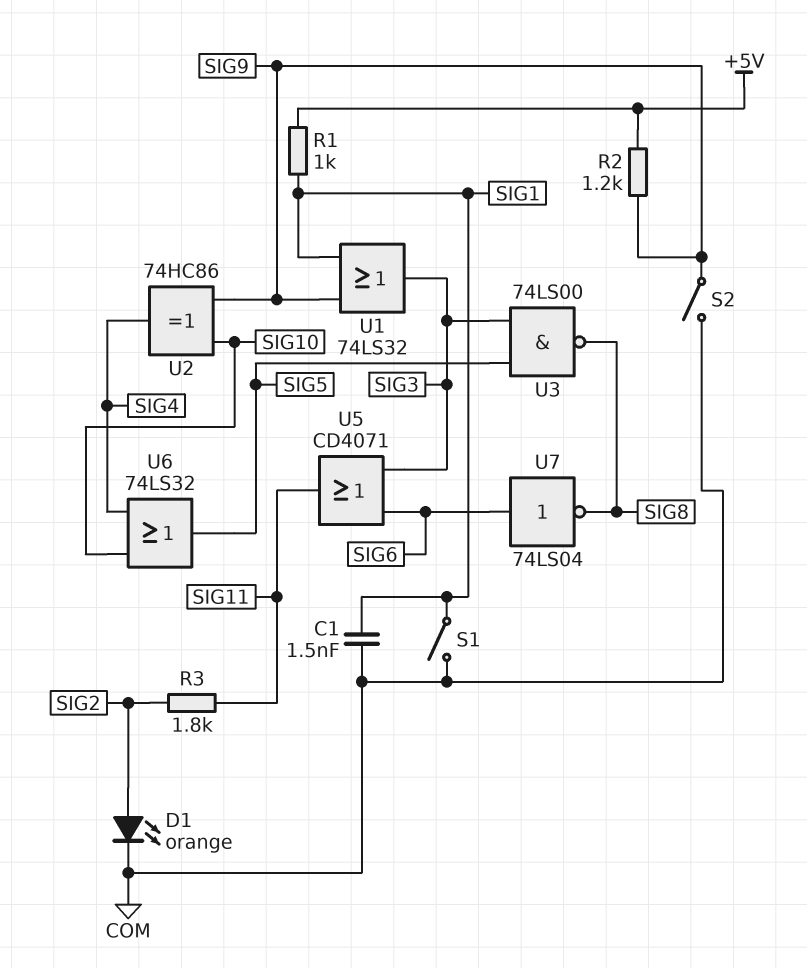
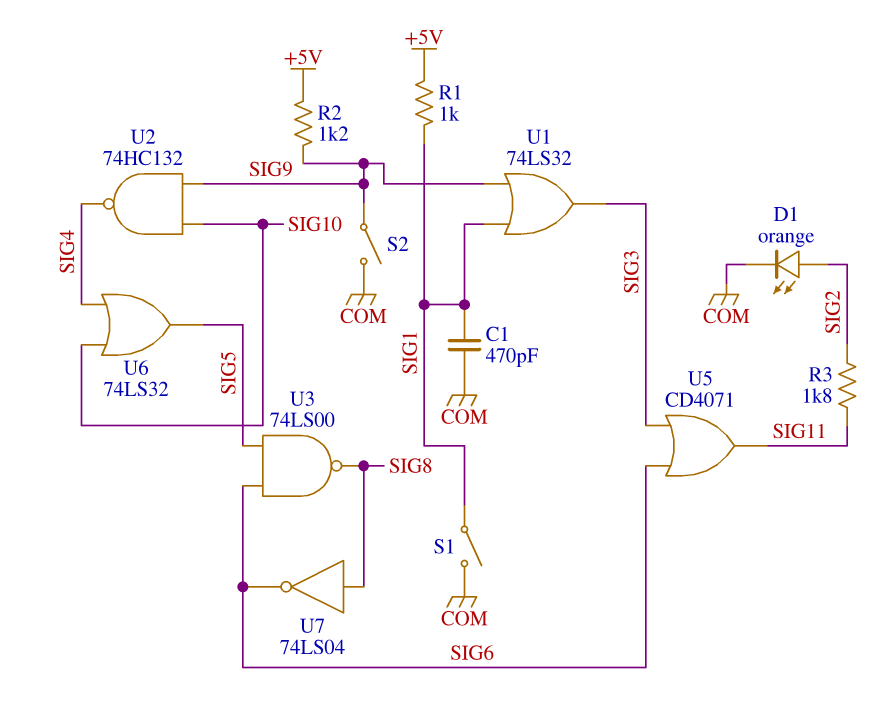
C1: 1.5nF (COM, SIG1) -> 470pF (COM, SIG1)
U2: XOR 74HC86 (in SIG9, in SIG10, out SIG4) -> NAND 74HC132 (in SIG9, in SIG10, out SIG4)
U3: NAND 74LS00 (in SIG3, in SIG5, out SIG8) -> NAND 74LS00 (in SIG5, in SIG6, out SIG8)
U7: NOT 74LS04 (in SIG6, out SIG8) -> NOT 74LS04 (in SIG8, out SIG6)

